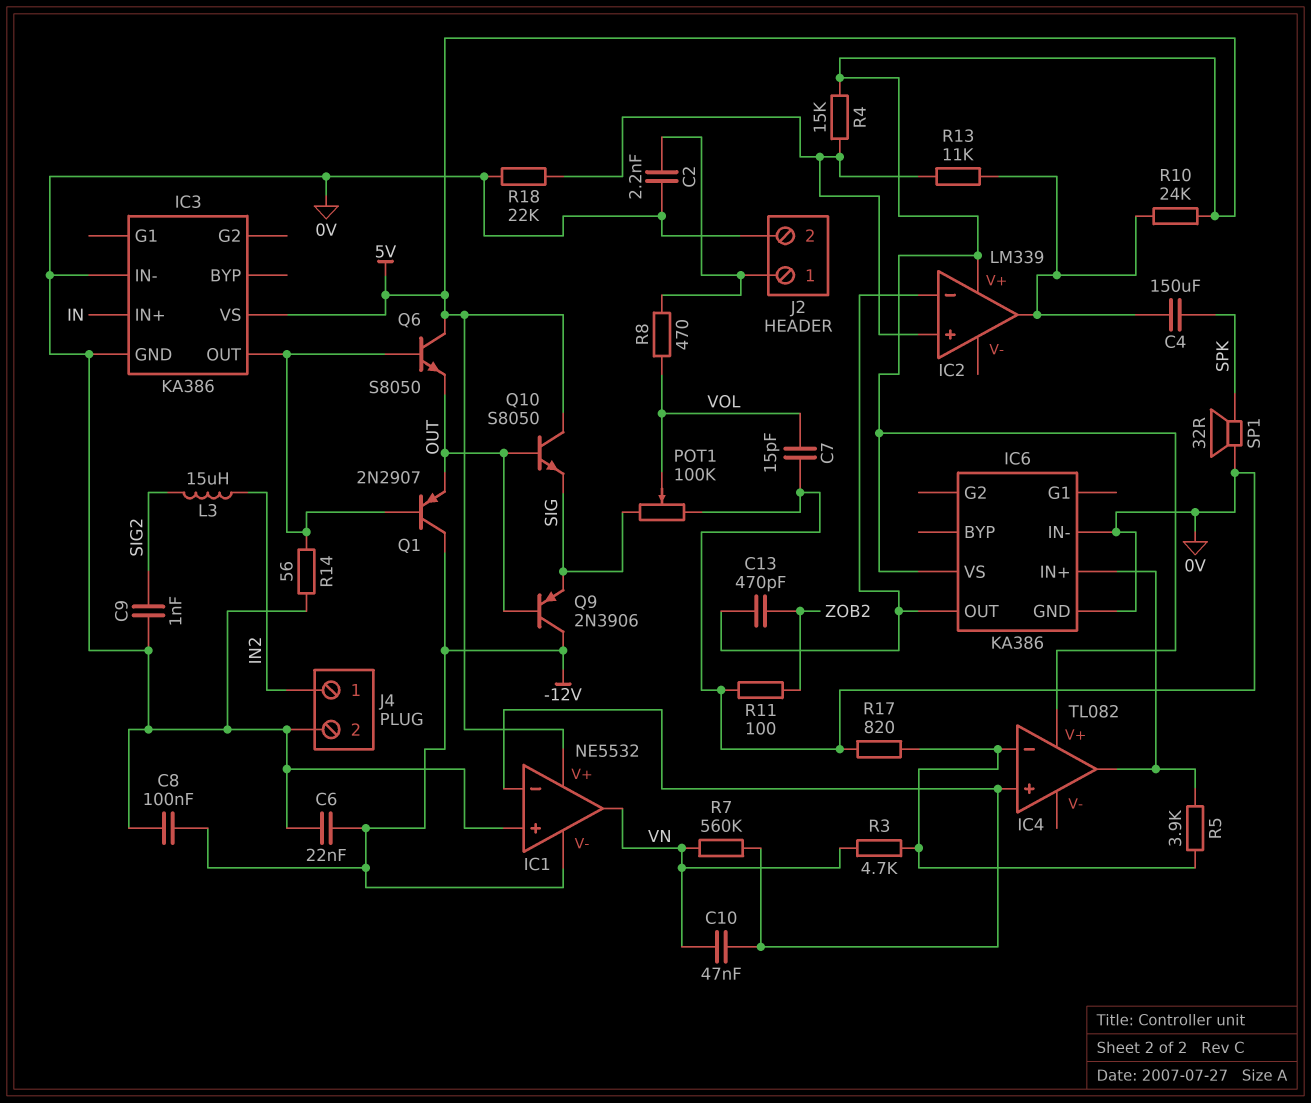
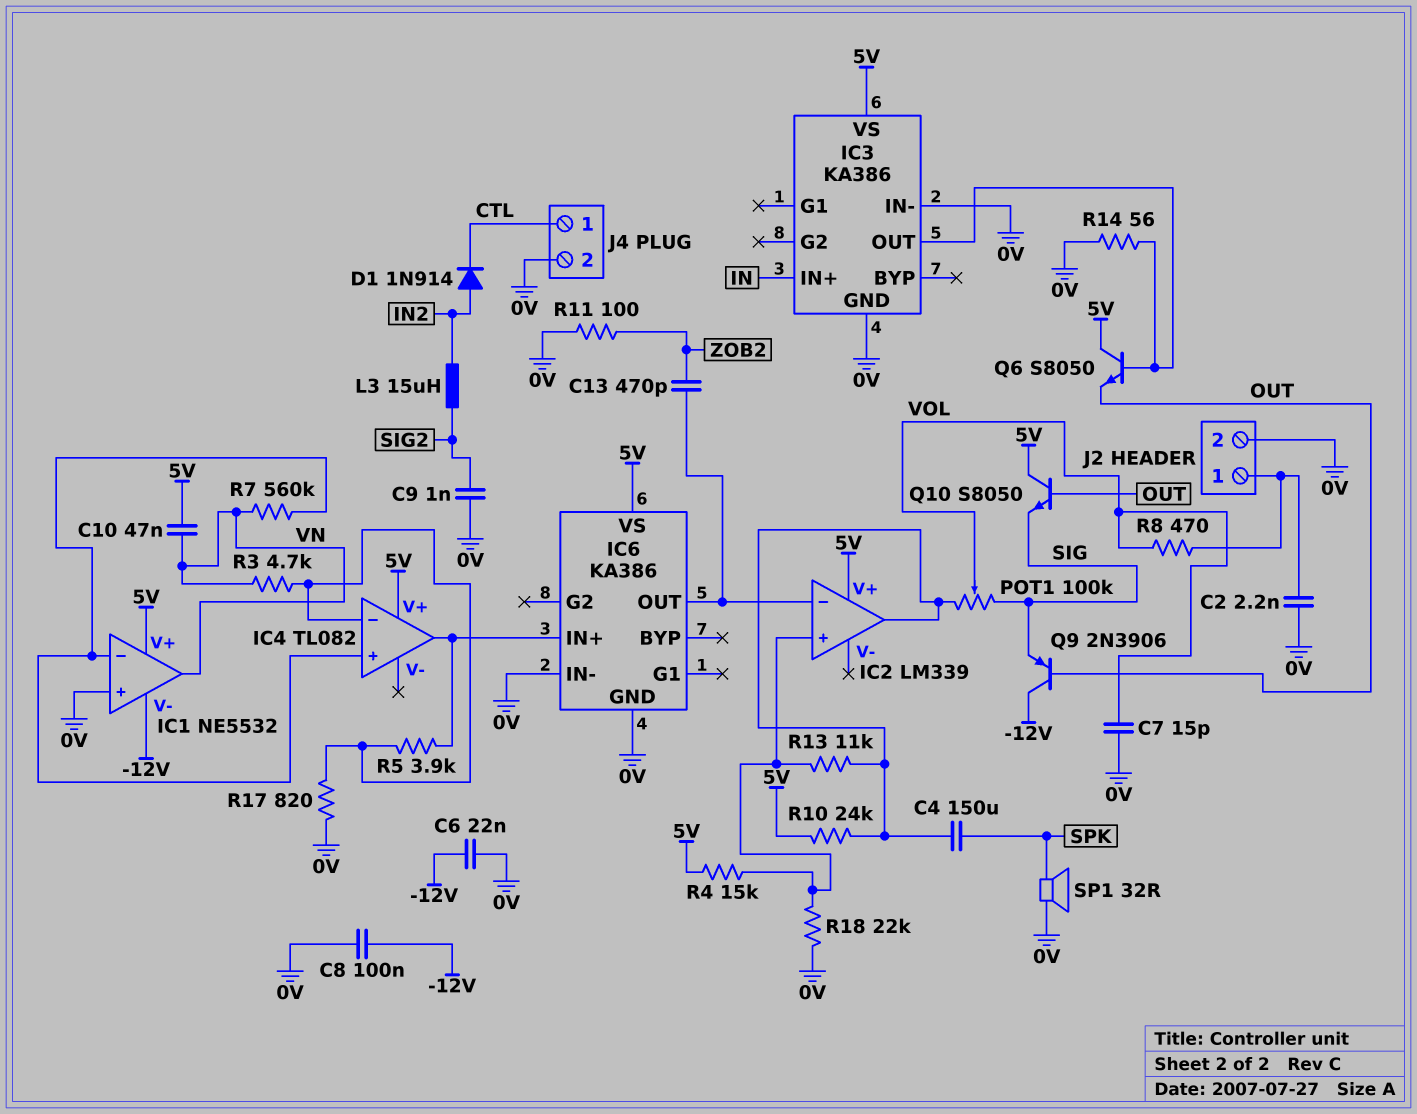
C10: 47nF (IC1/in-, VN) -> 47nF (5V, VN)
D1: none -> diode 1N914 (A IN2, K CTL)
J4 pin 1: IN2 -> CTL
POT1: 100k (0V, SIG, wiper VOL) -> 100k (IC2/out, SIG, wiper VOL)
Q1: PNP 2N2907 (B IC3/OUT, C -12V, E OUT) -> none

